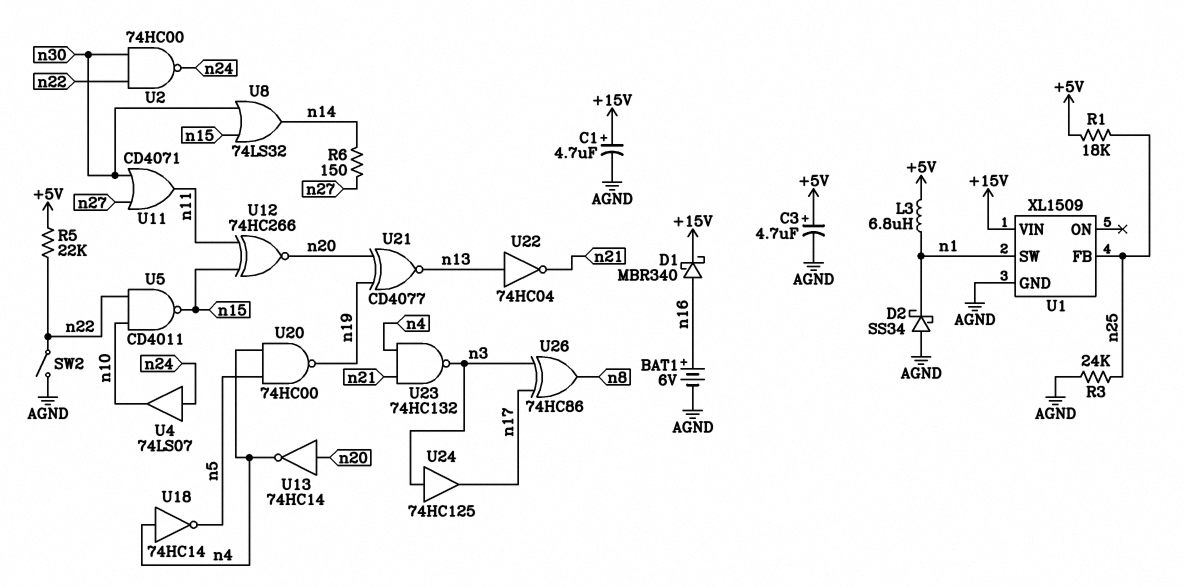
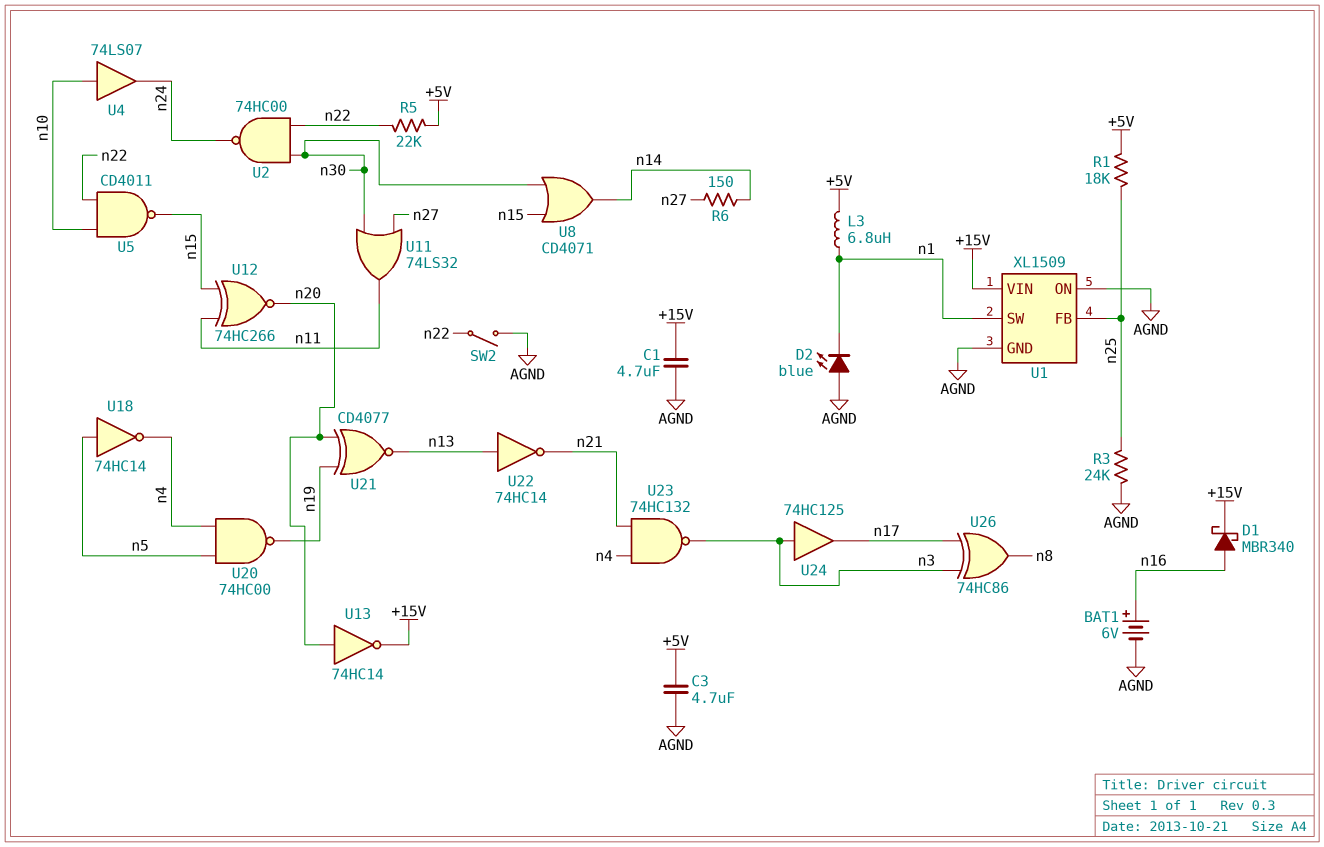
C1: 4.7uF (plus +15V, minus AGND) -> 4.7uF (+15V, AGND)
C3: 4.7uF (plus +5V, minus AGND) -> 4.7uF (+5V, AGND)
D2: schottky SS34 (A AGND, K n1) -> LED blue (A AGND, K n1)
U1 pin ON: none -> AGND
U4: buffer 74LS07 (in n24, out n10) -> buffer 74LS07 (in n10, out n24)
U8: OR 74LS32 (in n15, in n30, out n14) -> OR CD4071 (in n15, in n30, out n14)
U11: OR CD4071 (in n27, in n30, out n11) -> OR 74LS32 (in n27, in n30, out n11)
U13: NOT 74HC14 (in n20, out n4) -> NOT 74HC14 (in n20, out +15V)
U18: NOT 74HC14 (in n4, out n5) -> NOT 74HC14 (in n5, out n4)
U22: NOT 74HC04 (in n13, out n21) -> NOT 74HC14 (in n13, out n21)

